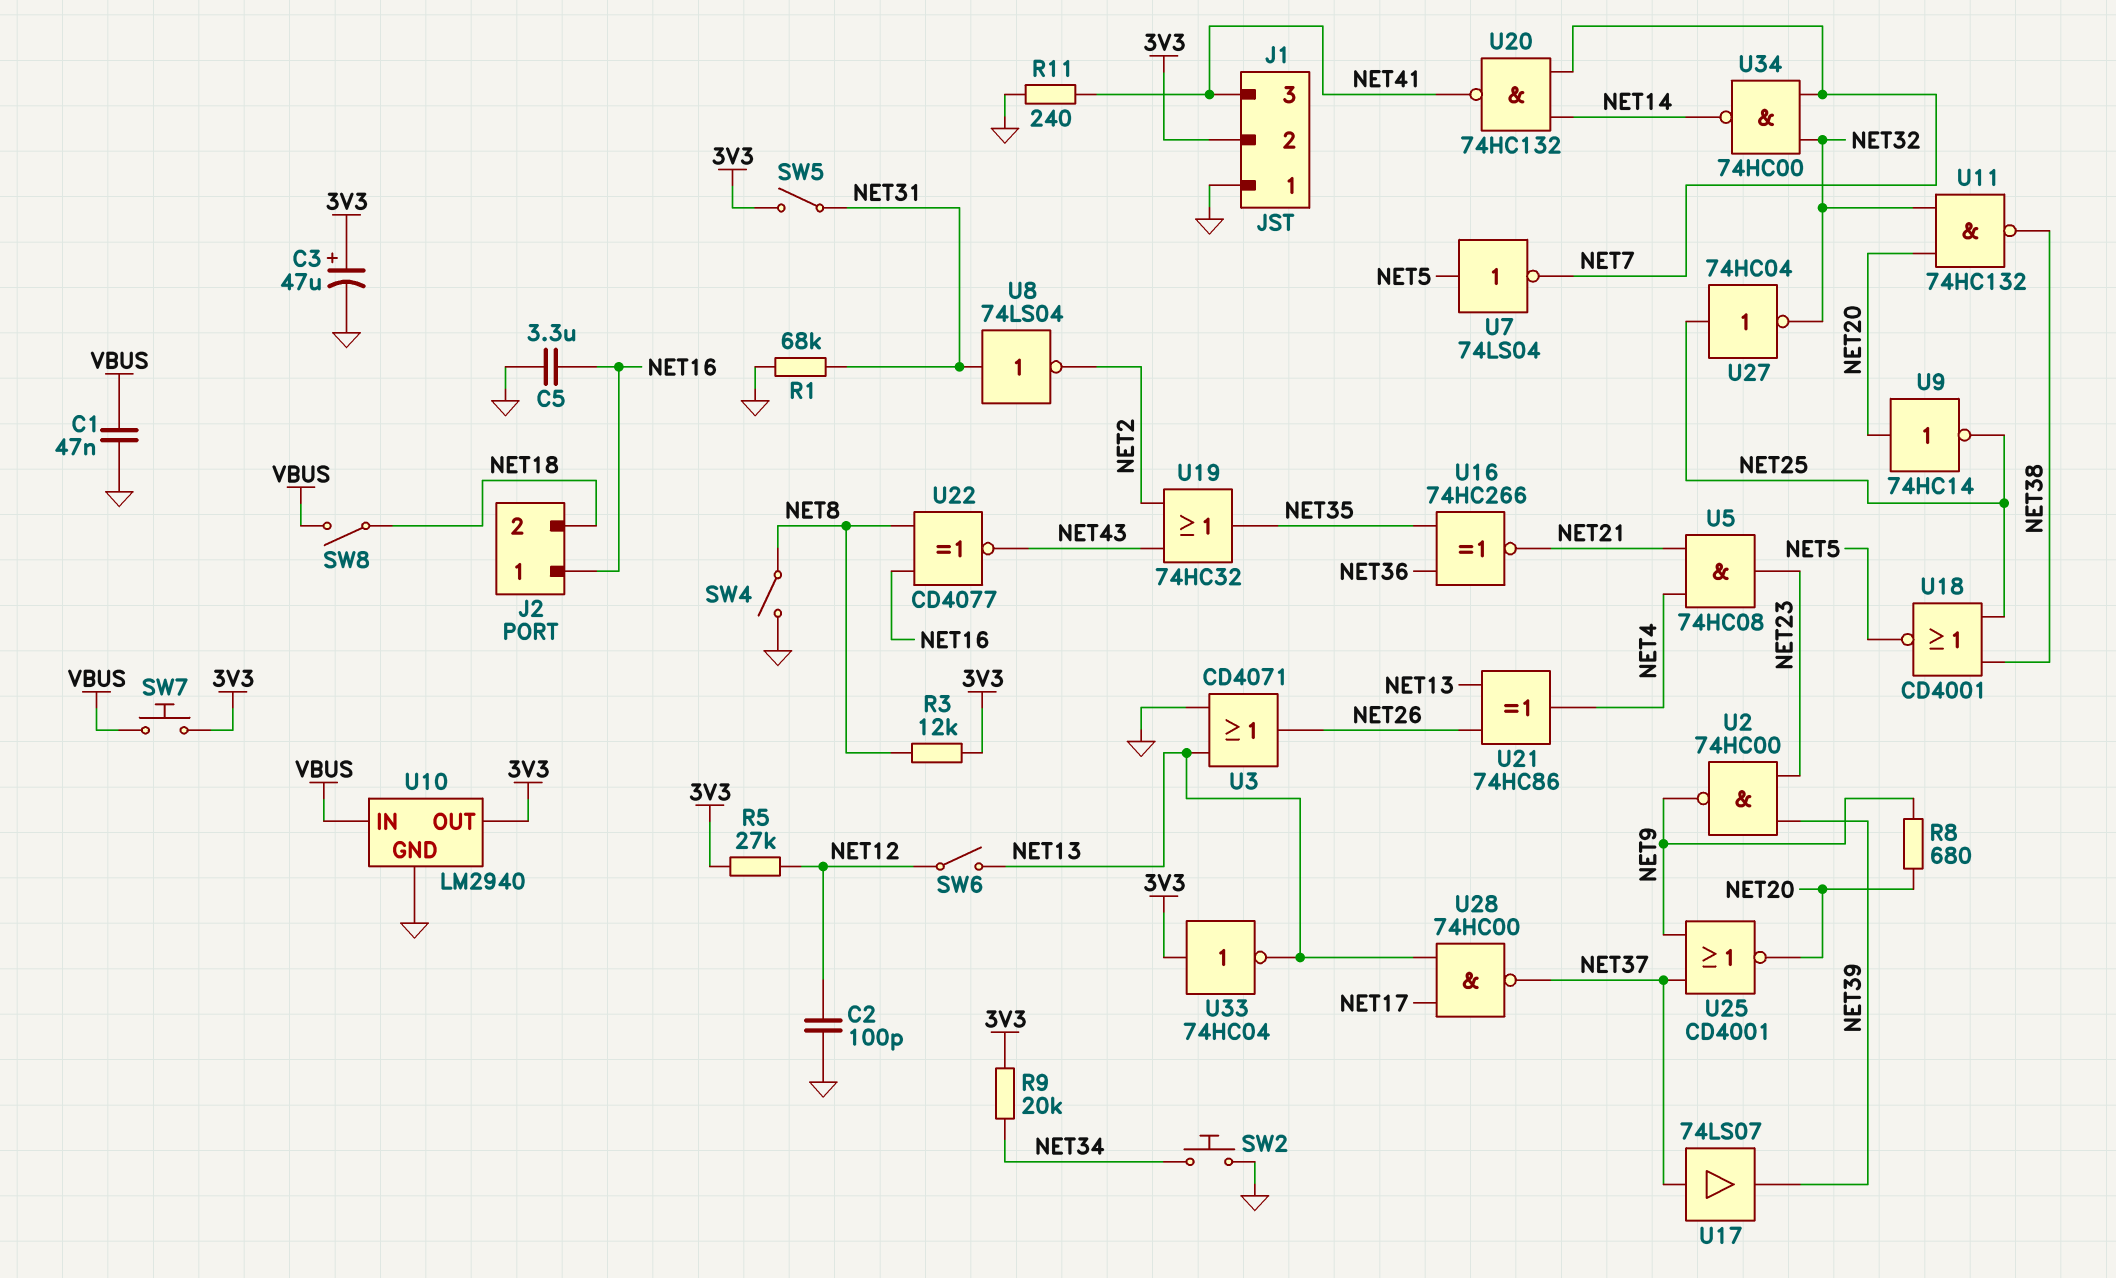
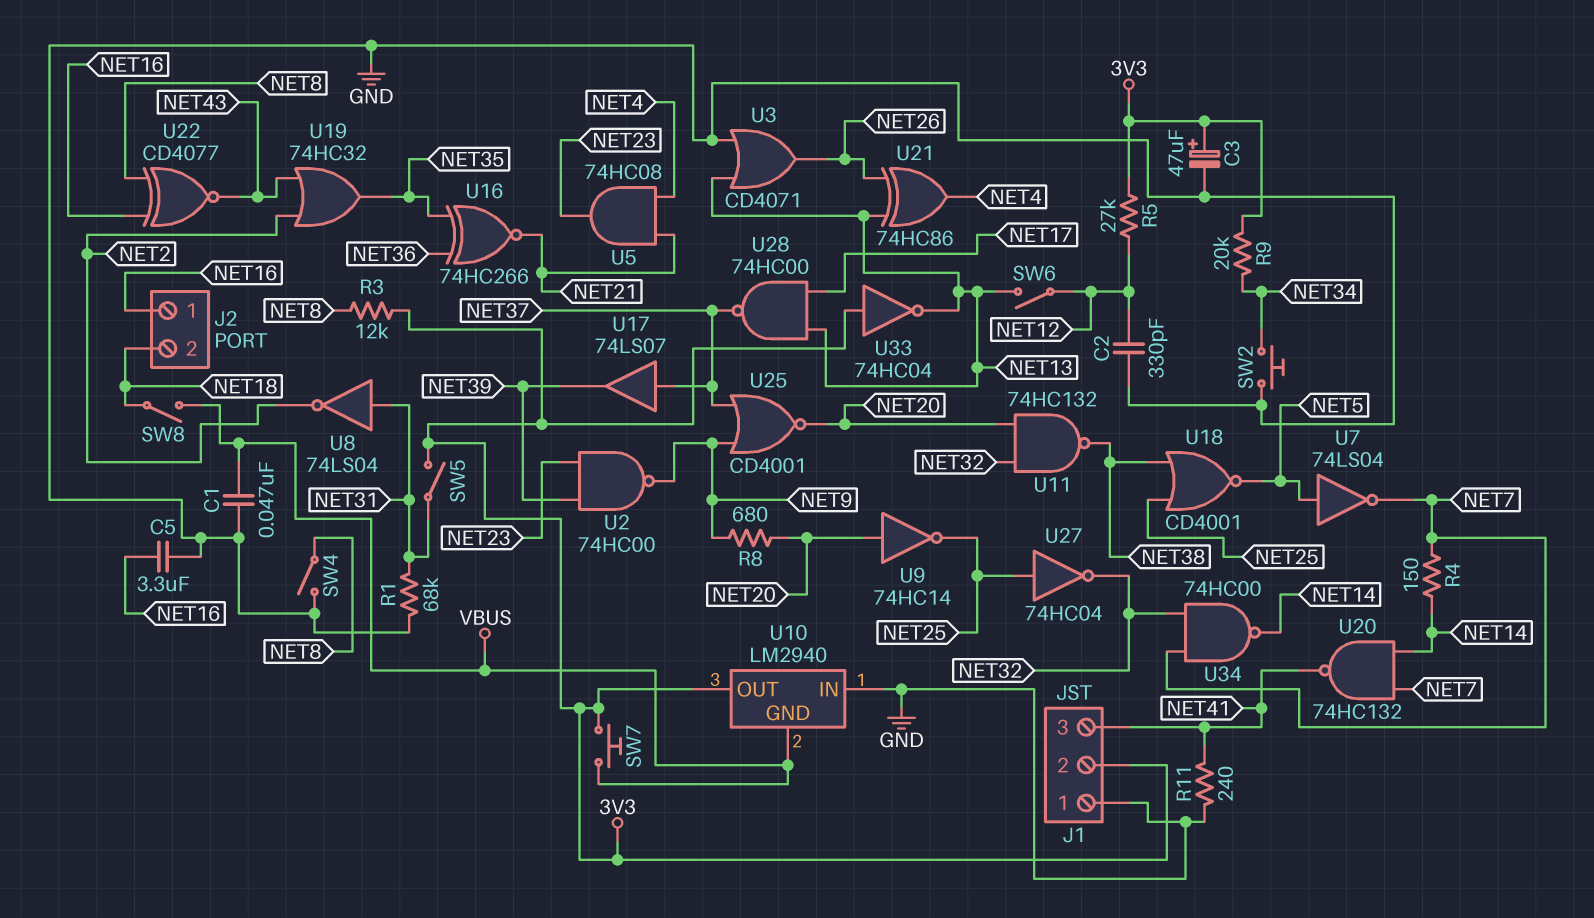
C2: 100pF (GND, NET12) -> 330pF (GND, NET12)
R4: none -> 150 (NET7, NET14)
U10 pin GND: GND -> VBUS
U10 pin IN: VBUS -> GND

